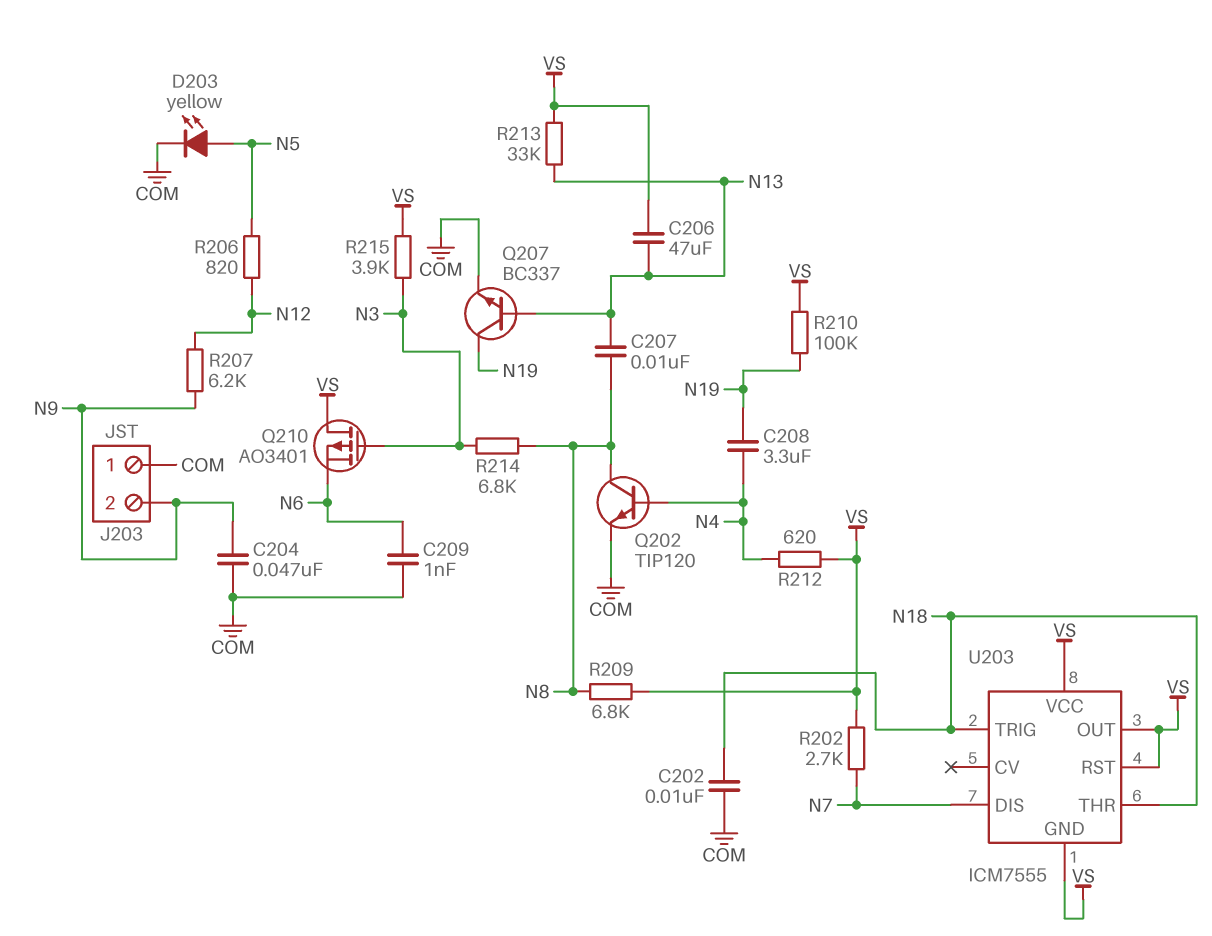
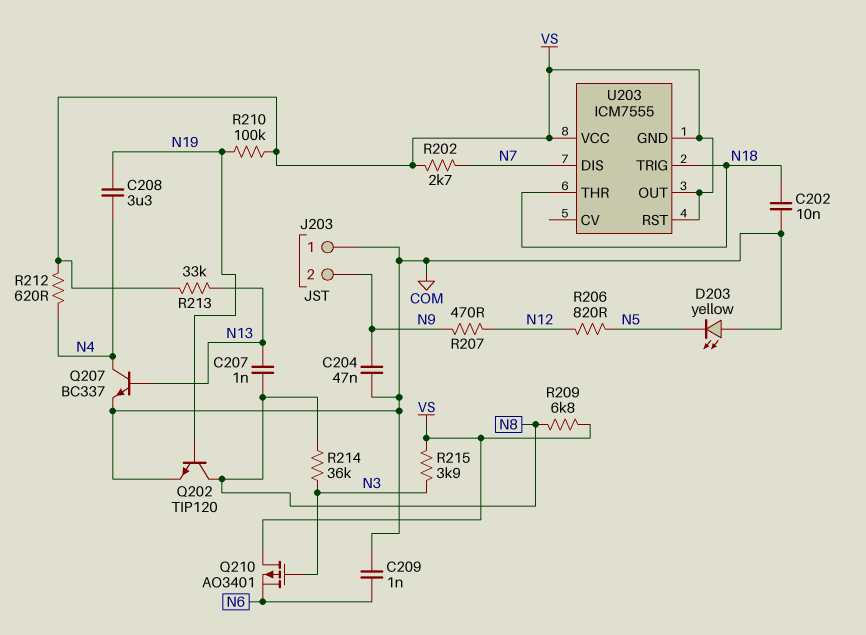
C206: 47uF (N13, VS) -> none
C207: 10nF (N8, N13) -> 1nF (N8, N13)
D203: LED yellow (A N5, K COM) -> LED yellow (A COM, K N5)
Q202: NPN TIP120 (B N4, C N8, E COM) -> NPN TIP120 (B N19, C N8, E COM)
Q207: NPN BC337 (B N13, C N19, E COM) -> NPN BC337 (B N13, C N4, E COM)
R207: 6.2k (N9, N12) -> 470 (N9, N12)
R214: 6.8k (N3, N8) -> 36k (N3, N8)

